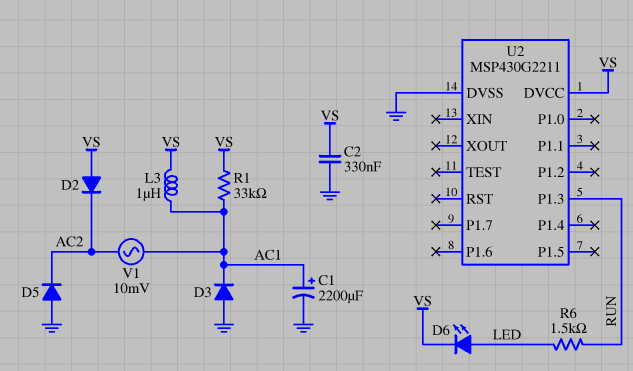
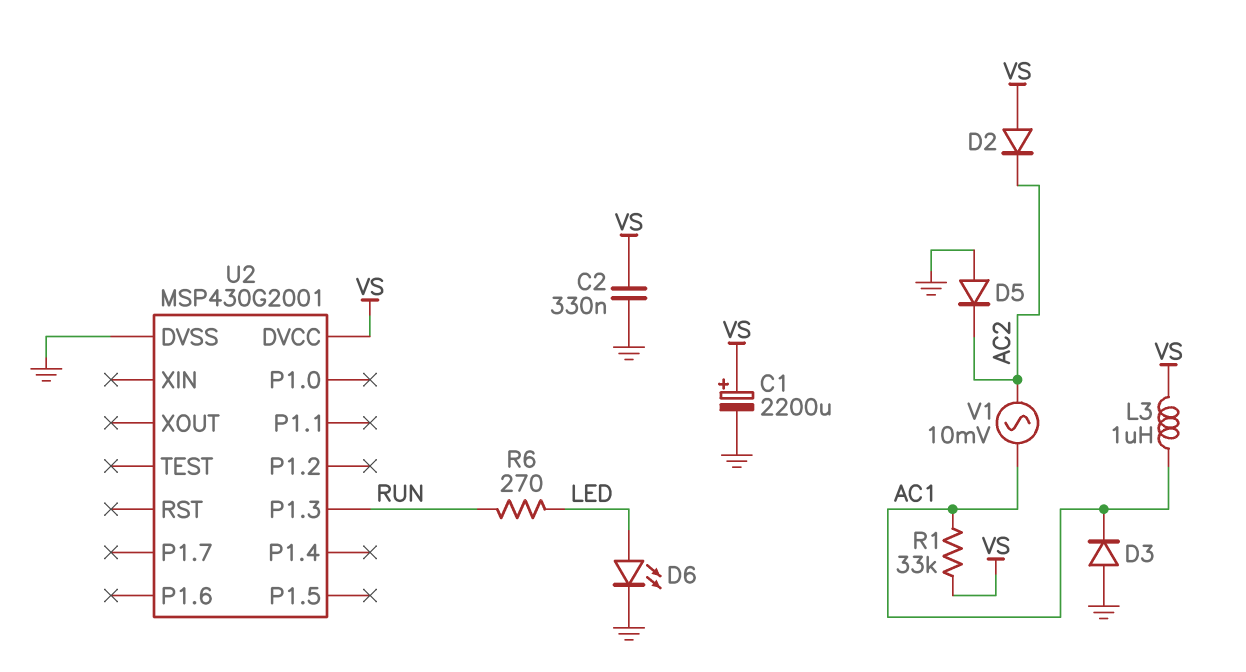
C1: 2200uF (plus AC1, minus GND) -> 2200uF (plus VS, minus GND)
D6: LED (A LED, K VS) -> LED (A LED, K GND)
R6: 1.5k (LED, RUN) -> 270 (LED, RUN)
U2: MSP430G2211 -> MSP430G2001

